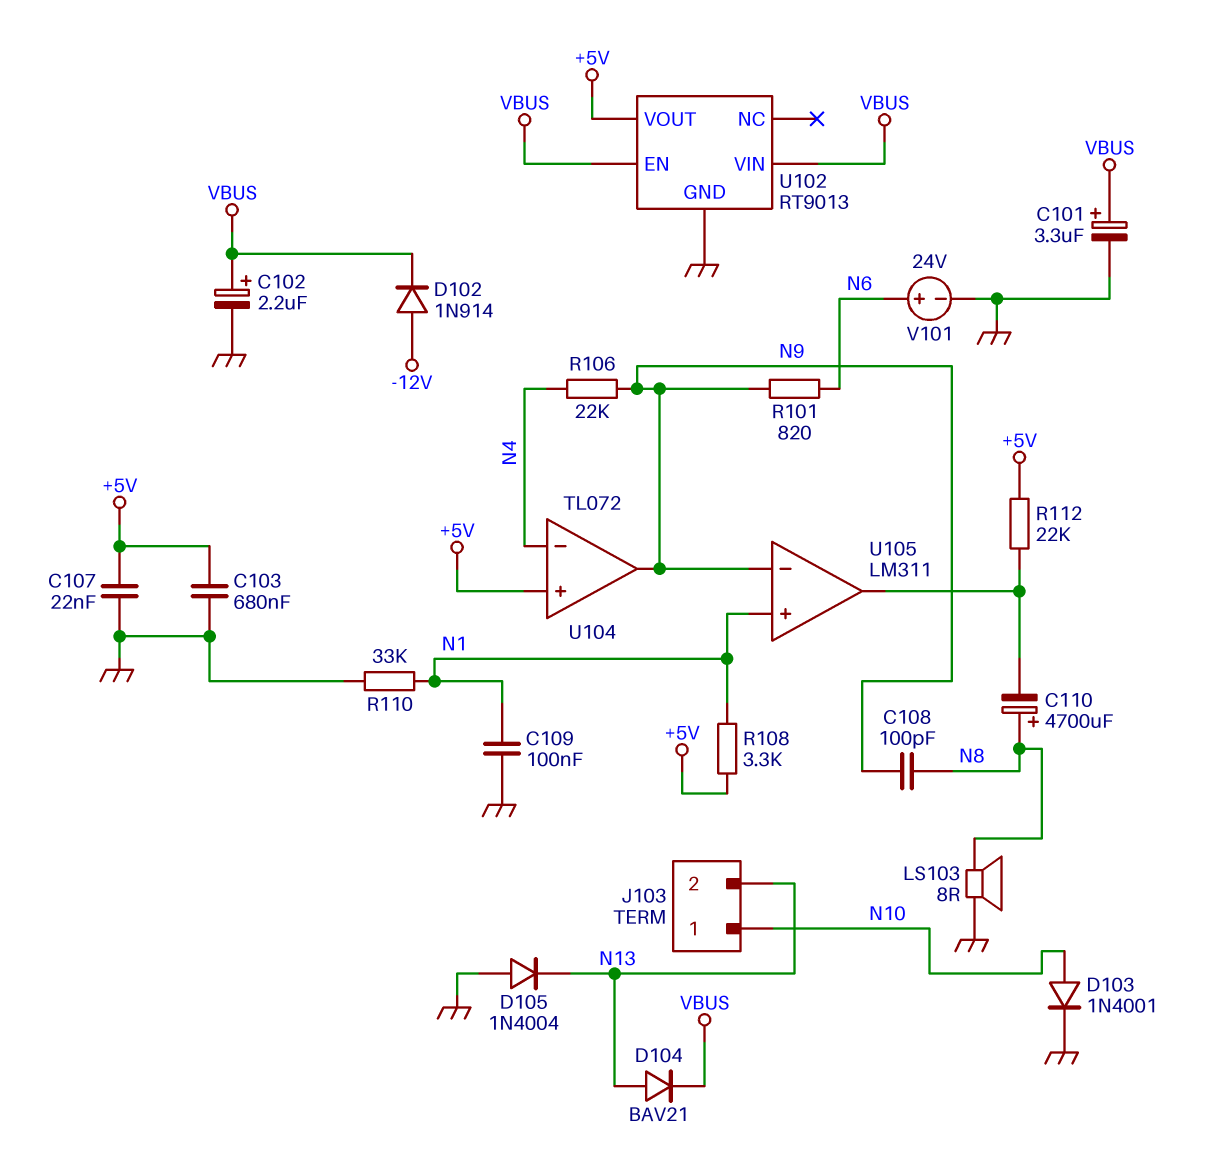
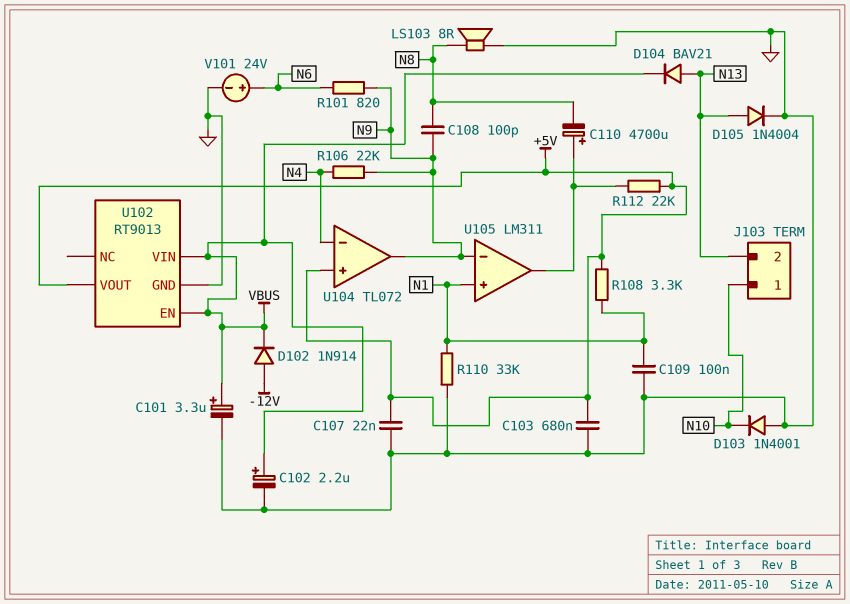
C110: 4700uF (plus N8, minus U105/out) -> 4700uF (plus U105/out, minus N8)
D103: diode 1N4001 (A N10, K GND) -> diode 1N4001 (A GND, K N10)
D105: diode 1N4004 (A GND, K N13) -> diode 1N4004 (A N13, K GND)

